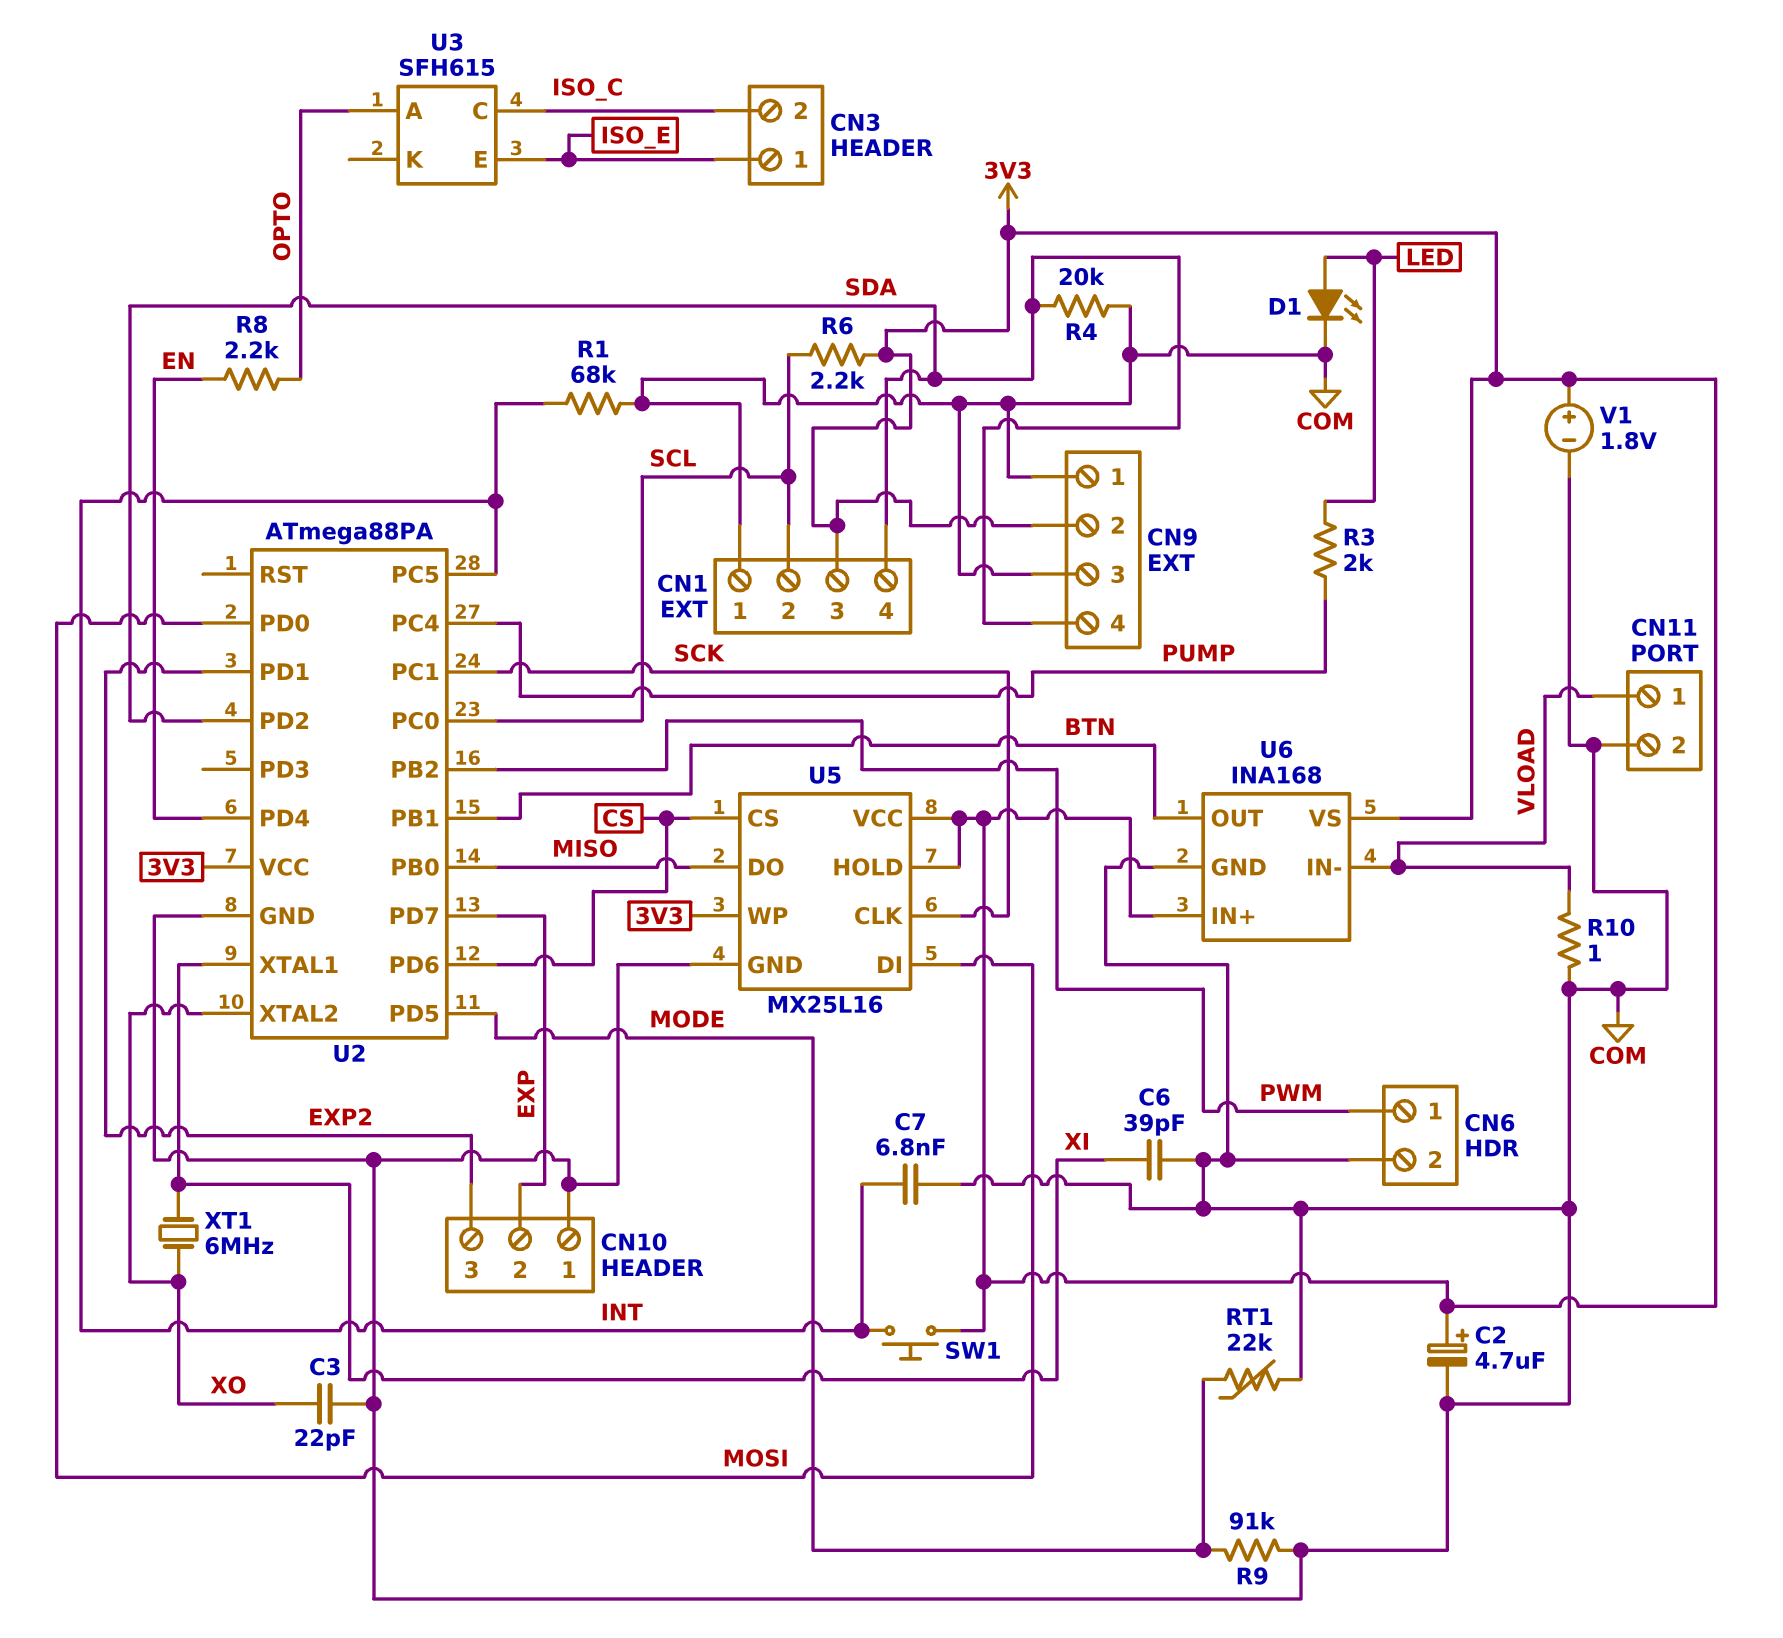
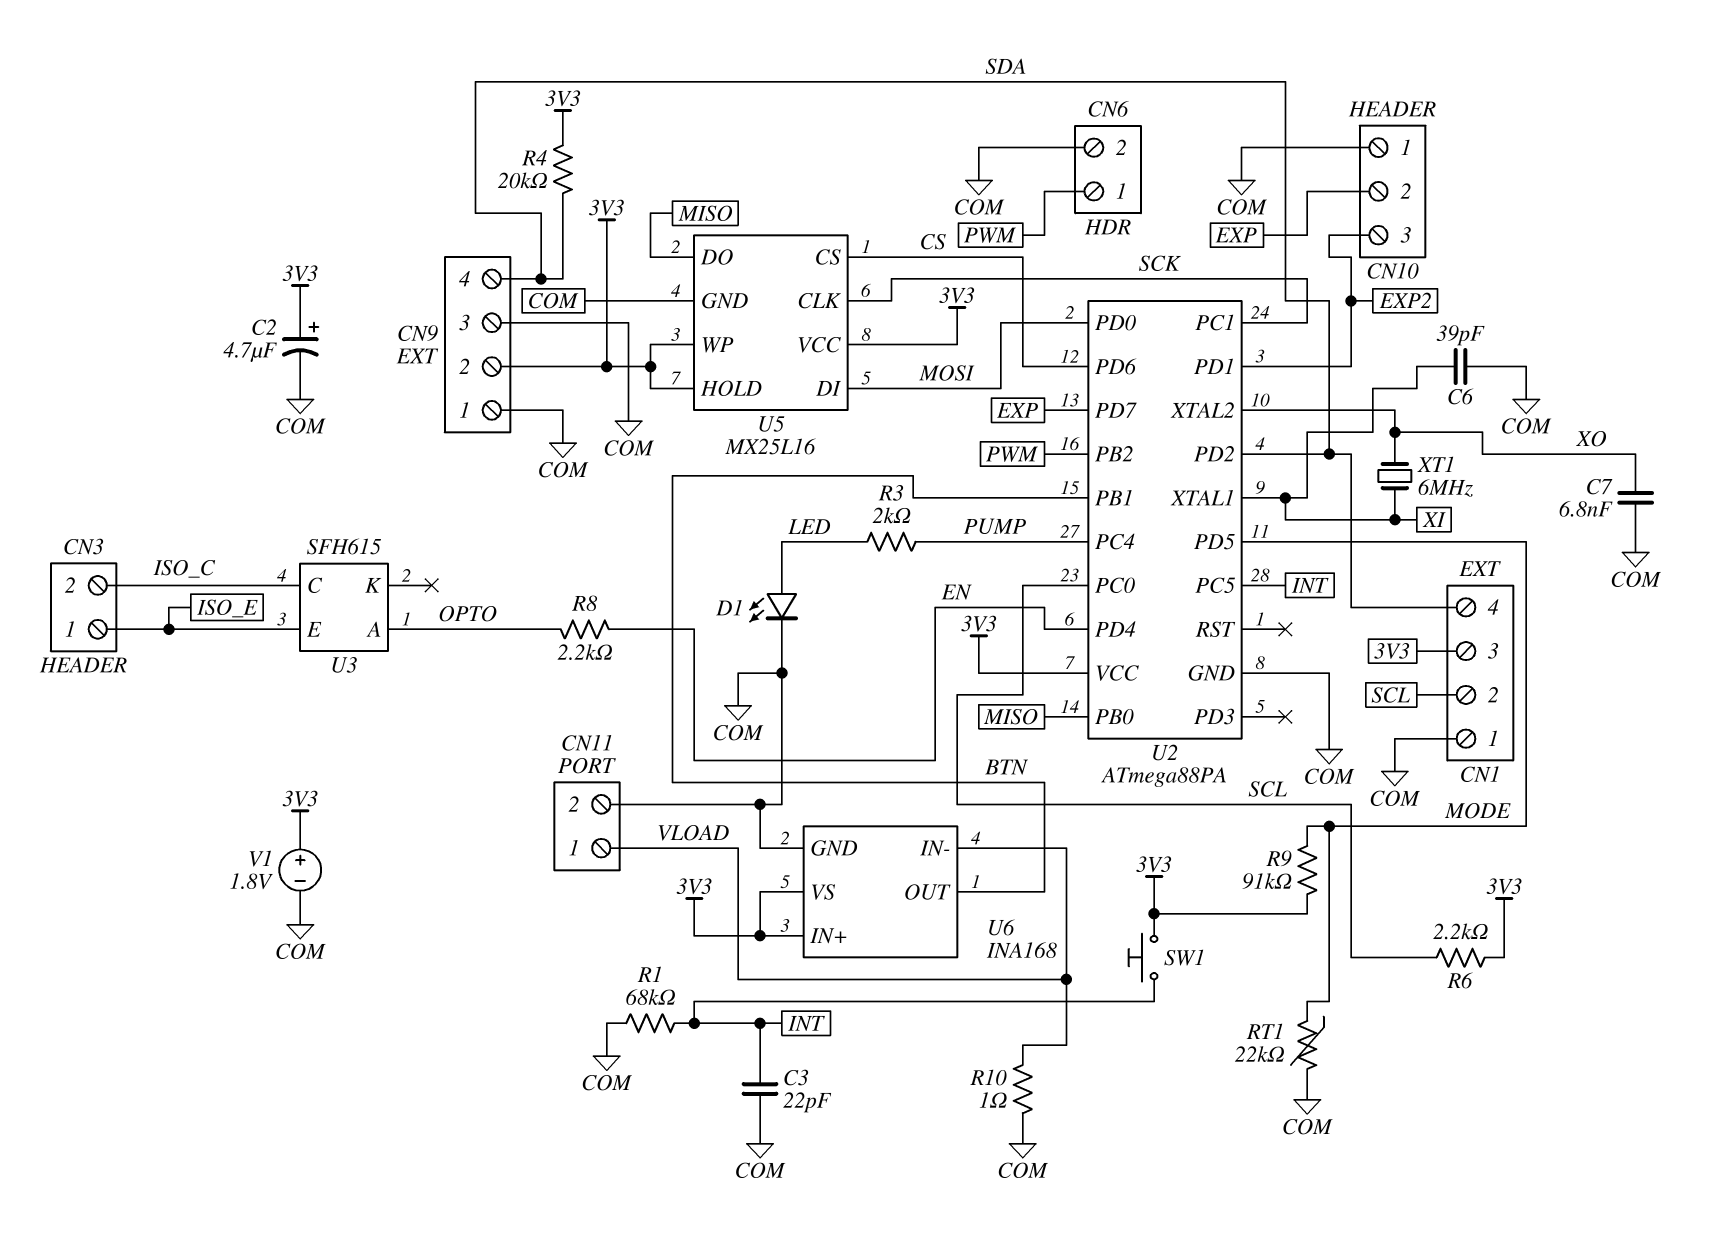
C3: 22pF (COM, XO) -> 22pF (COM, INT)
C7: 6.8nF (COM, INT) -> 6.8nF (COM, XO)
R4: 20k (COM, SDA) -> 20k (3V3, SDA)
R9: 91k (COM, MODE) -> 91k (3V3, MODE)

